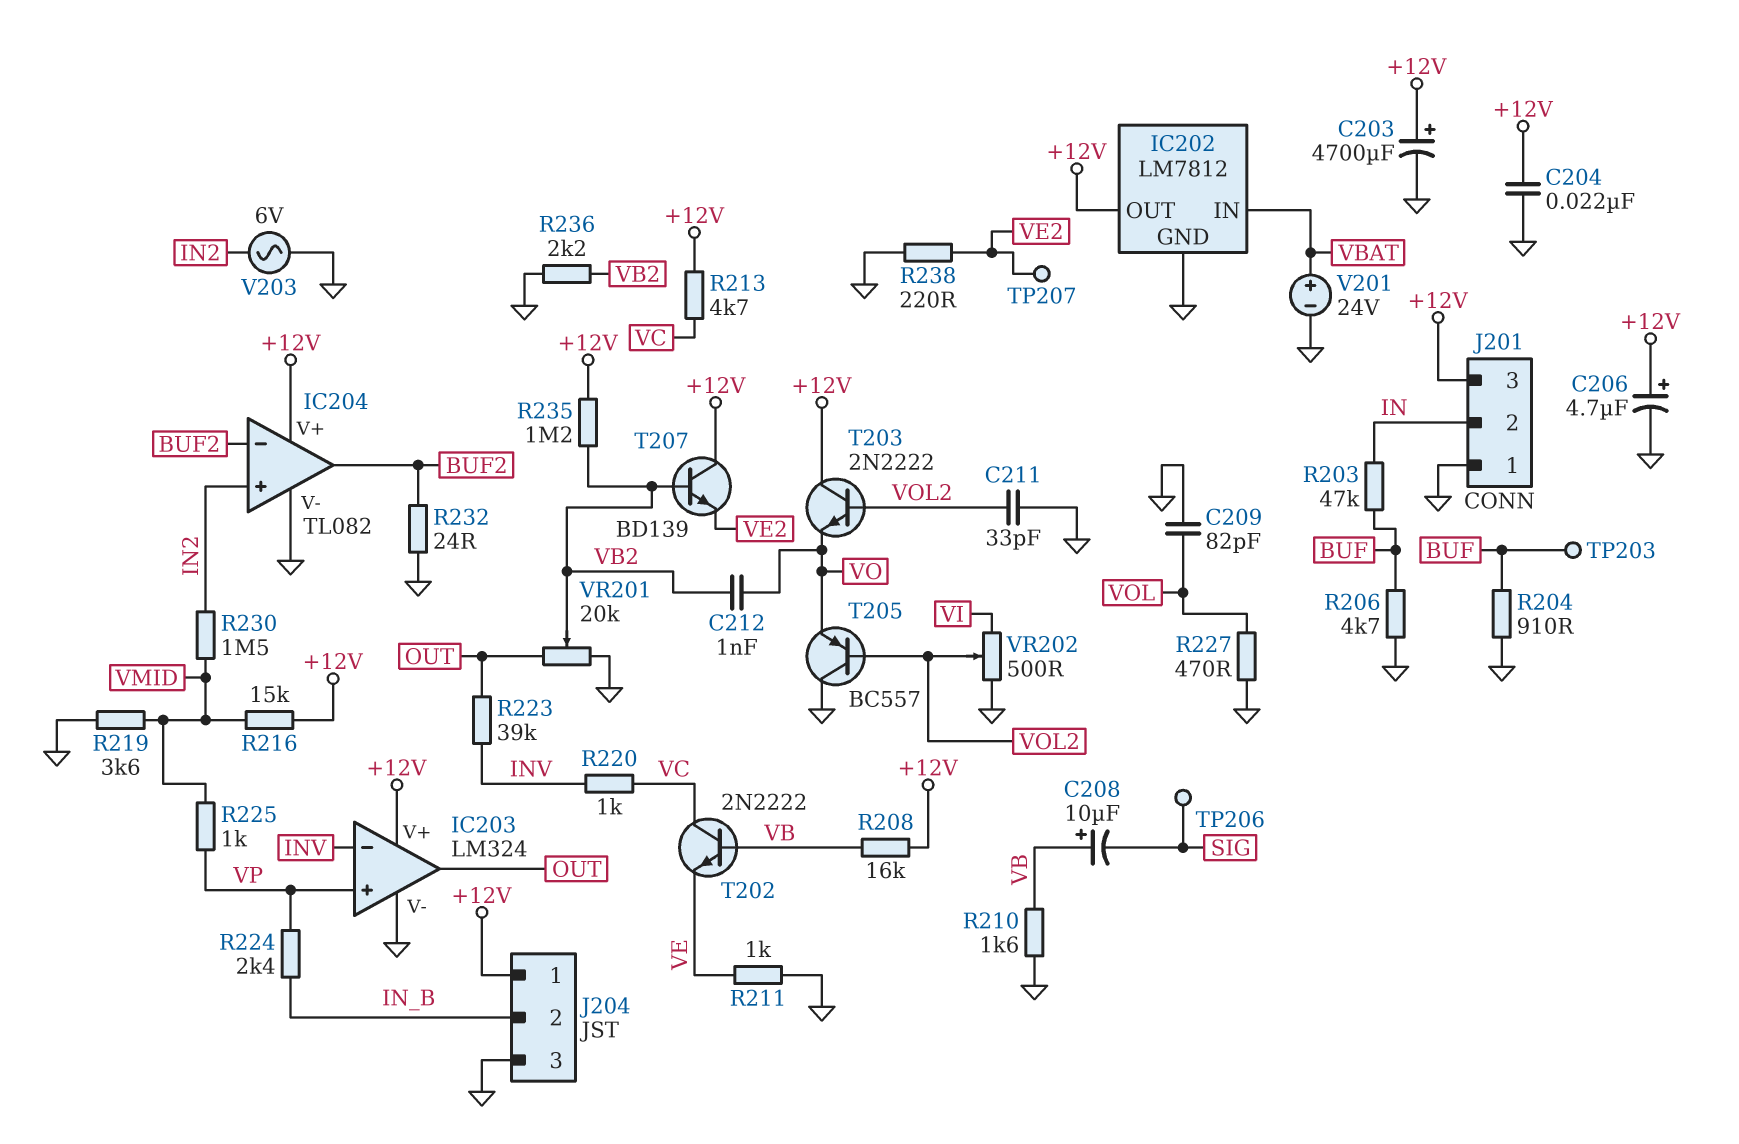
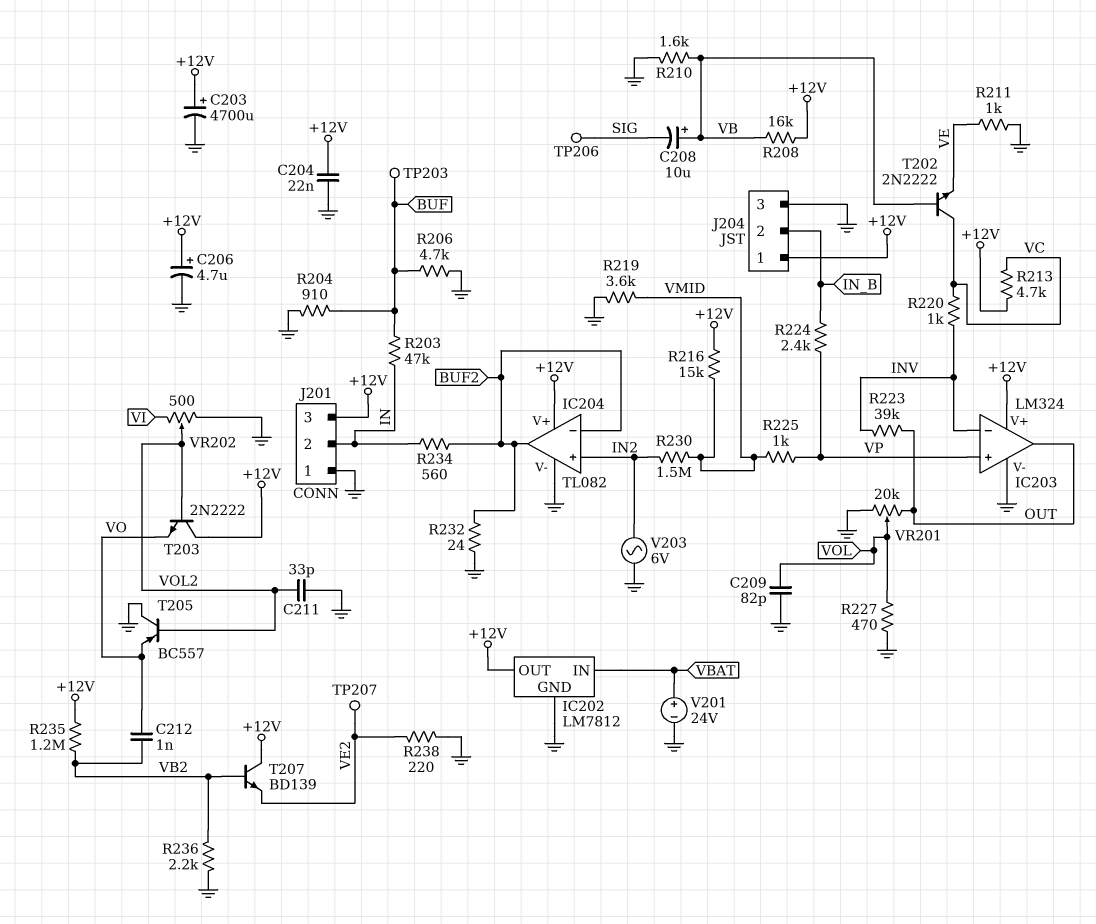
R234: none -> 560 (BUF2, IN)
VR201: 20k (GND, OUT, wiper VB2) -> 20k (GND, OUT, wiper VOL)

